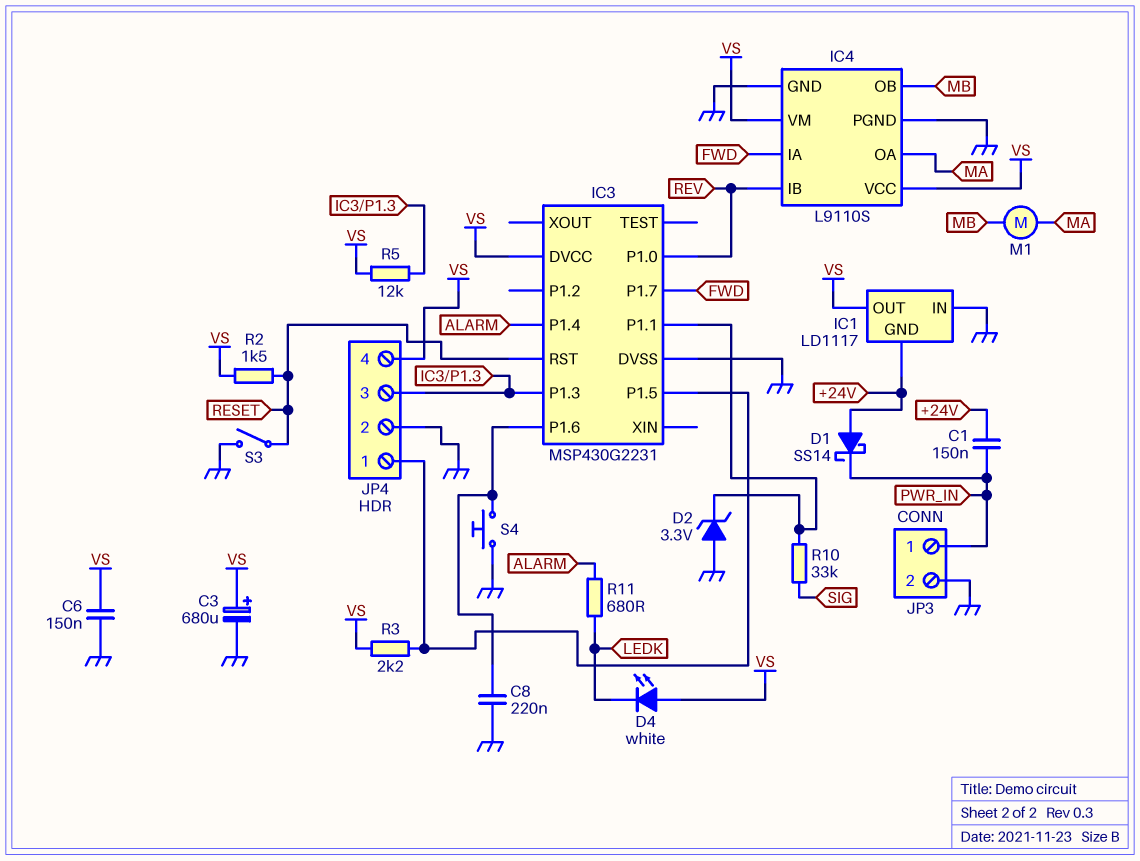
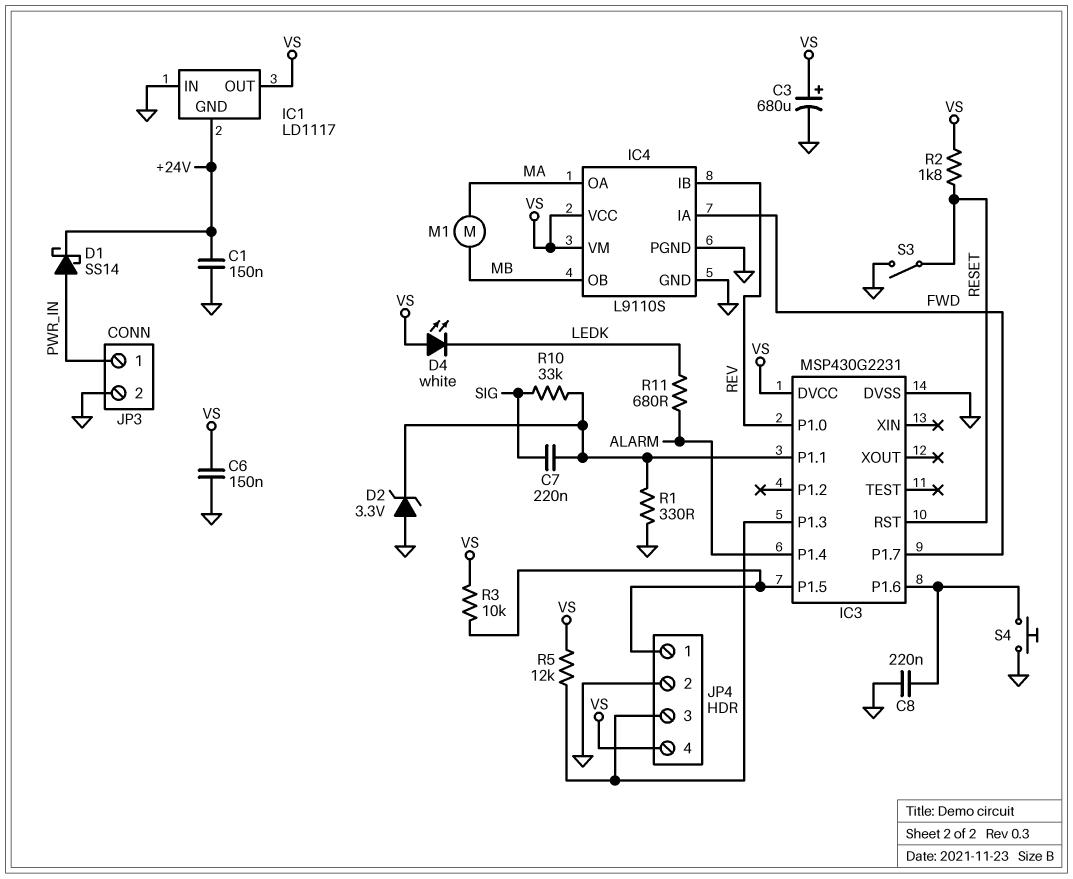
C1: 150nF (+24V, PWR_IN) -> 150nF (+24V, GND)
C7: none -> 220nF (IC3/P1.1, SIG)
D1: schottky SS14 (A +24V, K PWR_IN) -> schottky SS14 (A PWR_IN, K +24V)
R1: none -> 330 (GND, IC3/P1.1)
R2: 1.5k (RESET, VS) -> 1.8k (RESET, VS)
R3: 2.2k (IC3/P1.5, VS) -> 10k (IC3/P1.5, VS)

